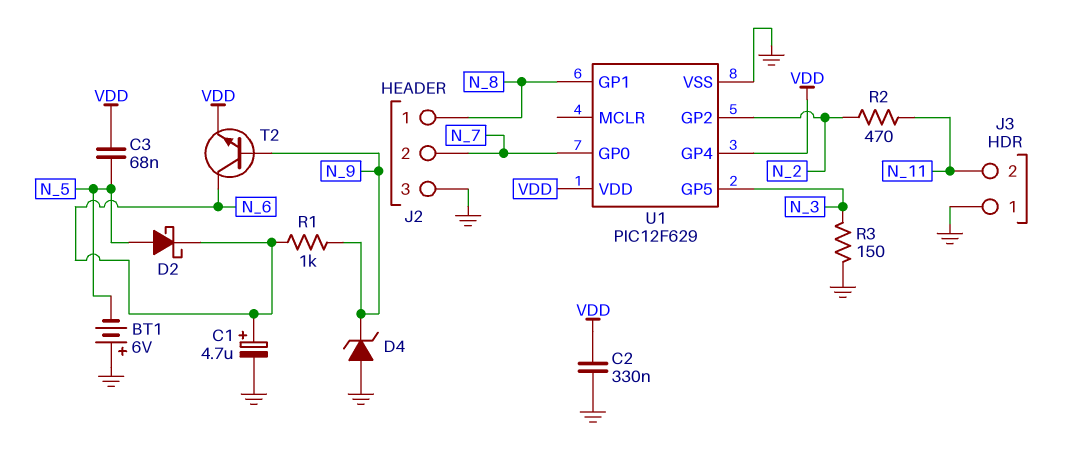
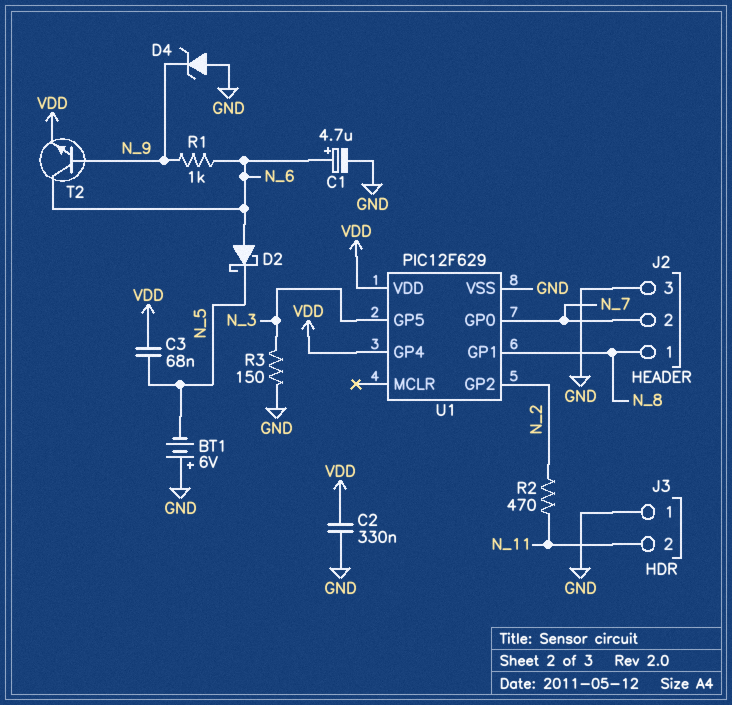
D2: schottky (A N_5, K N_6) -> schottky (A N_6, K N_5)

